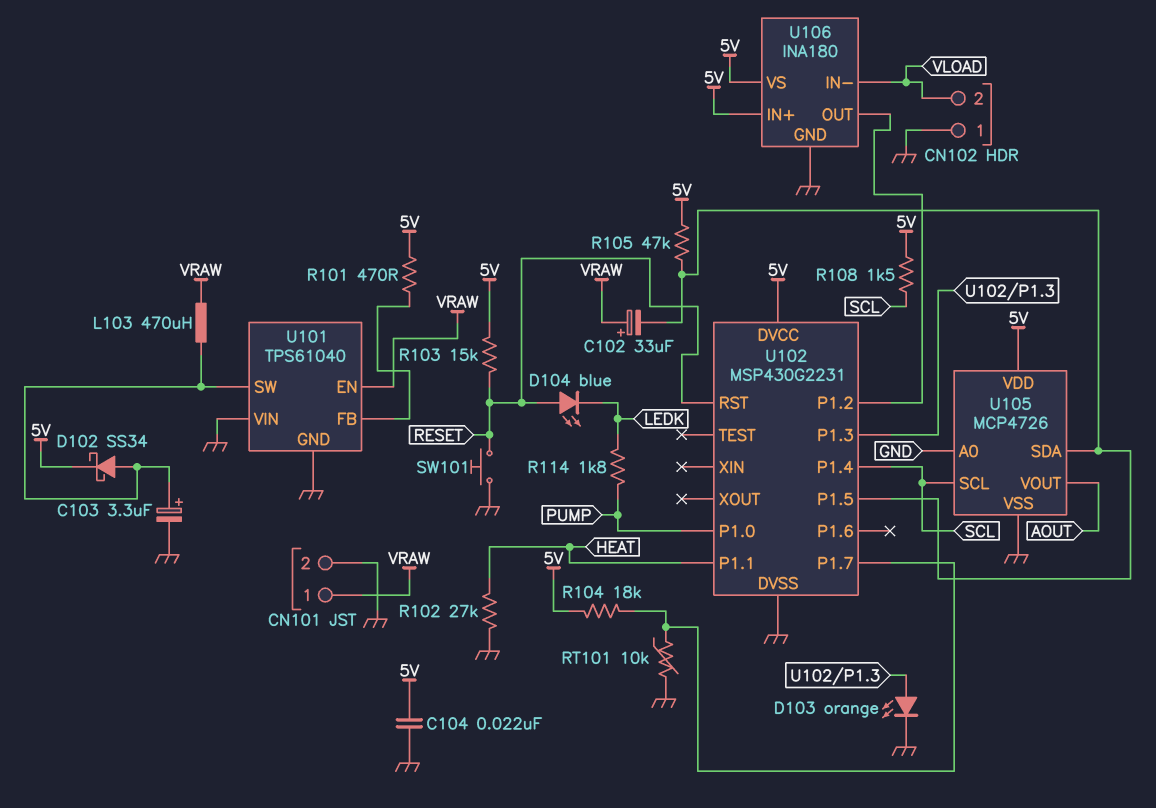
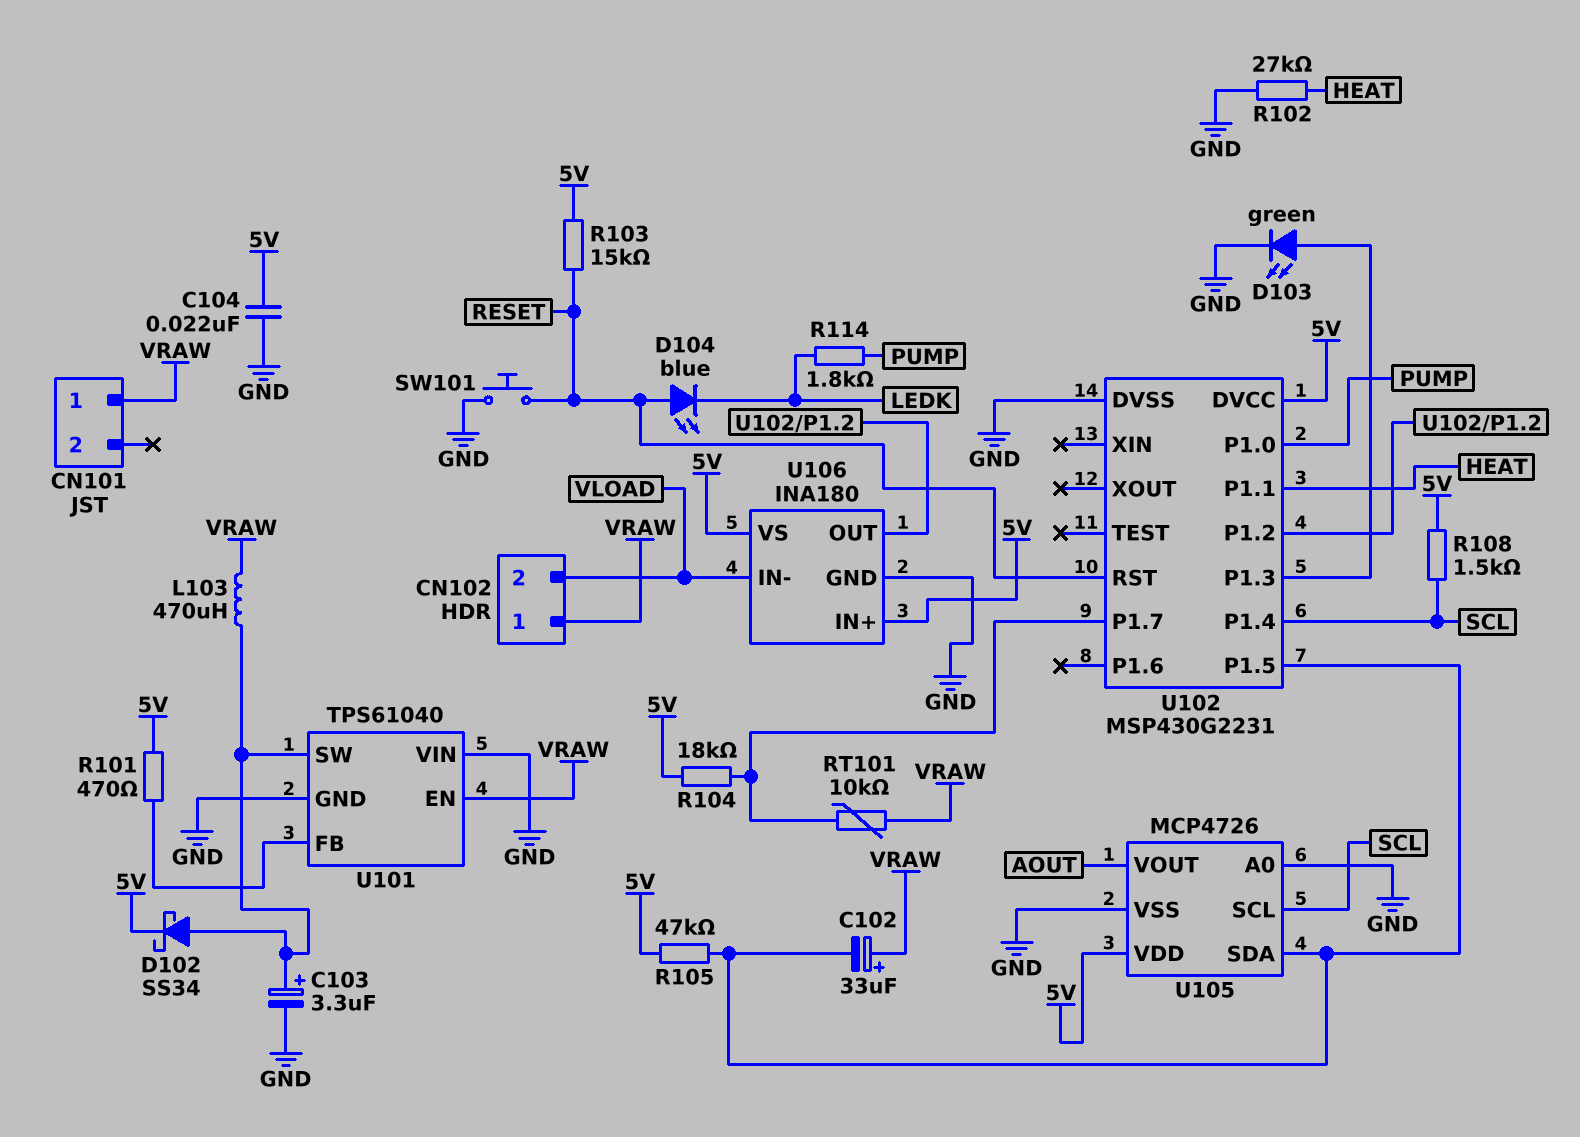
CN101 pin 2: GND -> none
CN102 pin 1: GND -> VRAW
D103: LED orange (A U102/P1.3, K GND) -> LED green (A U102/P1.3, K GND)
RT101: 10k (GND, U102/P1.7) -> 10k (U102/P1.7, VRAW)

